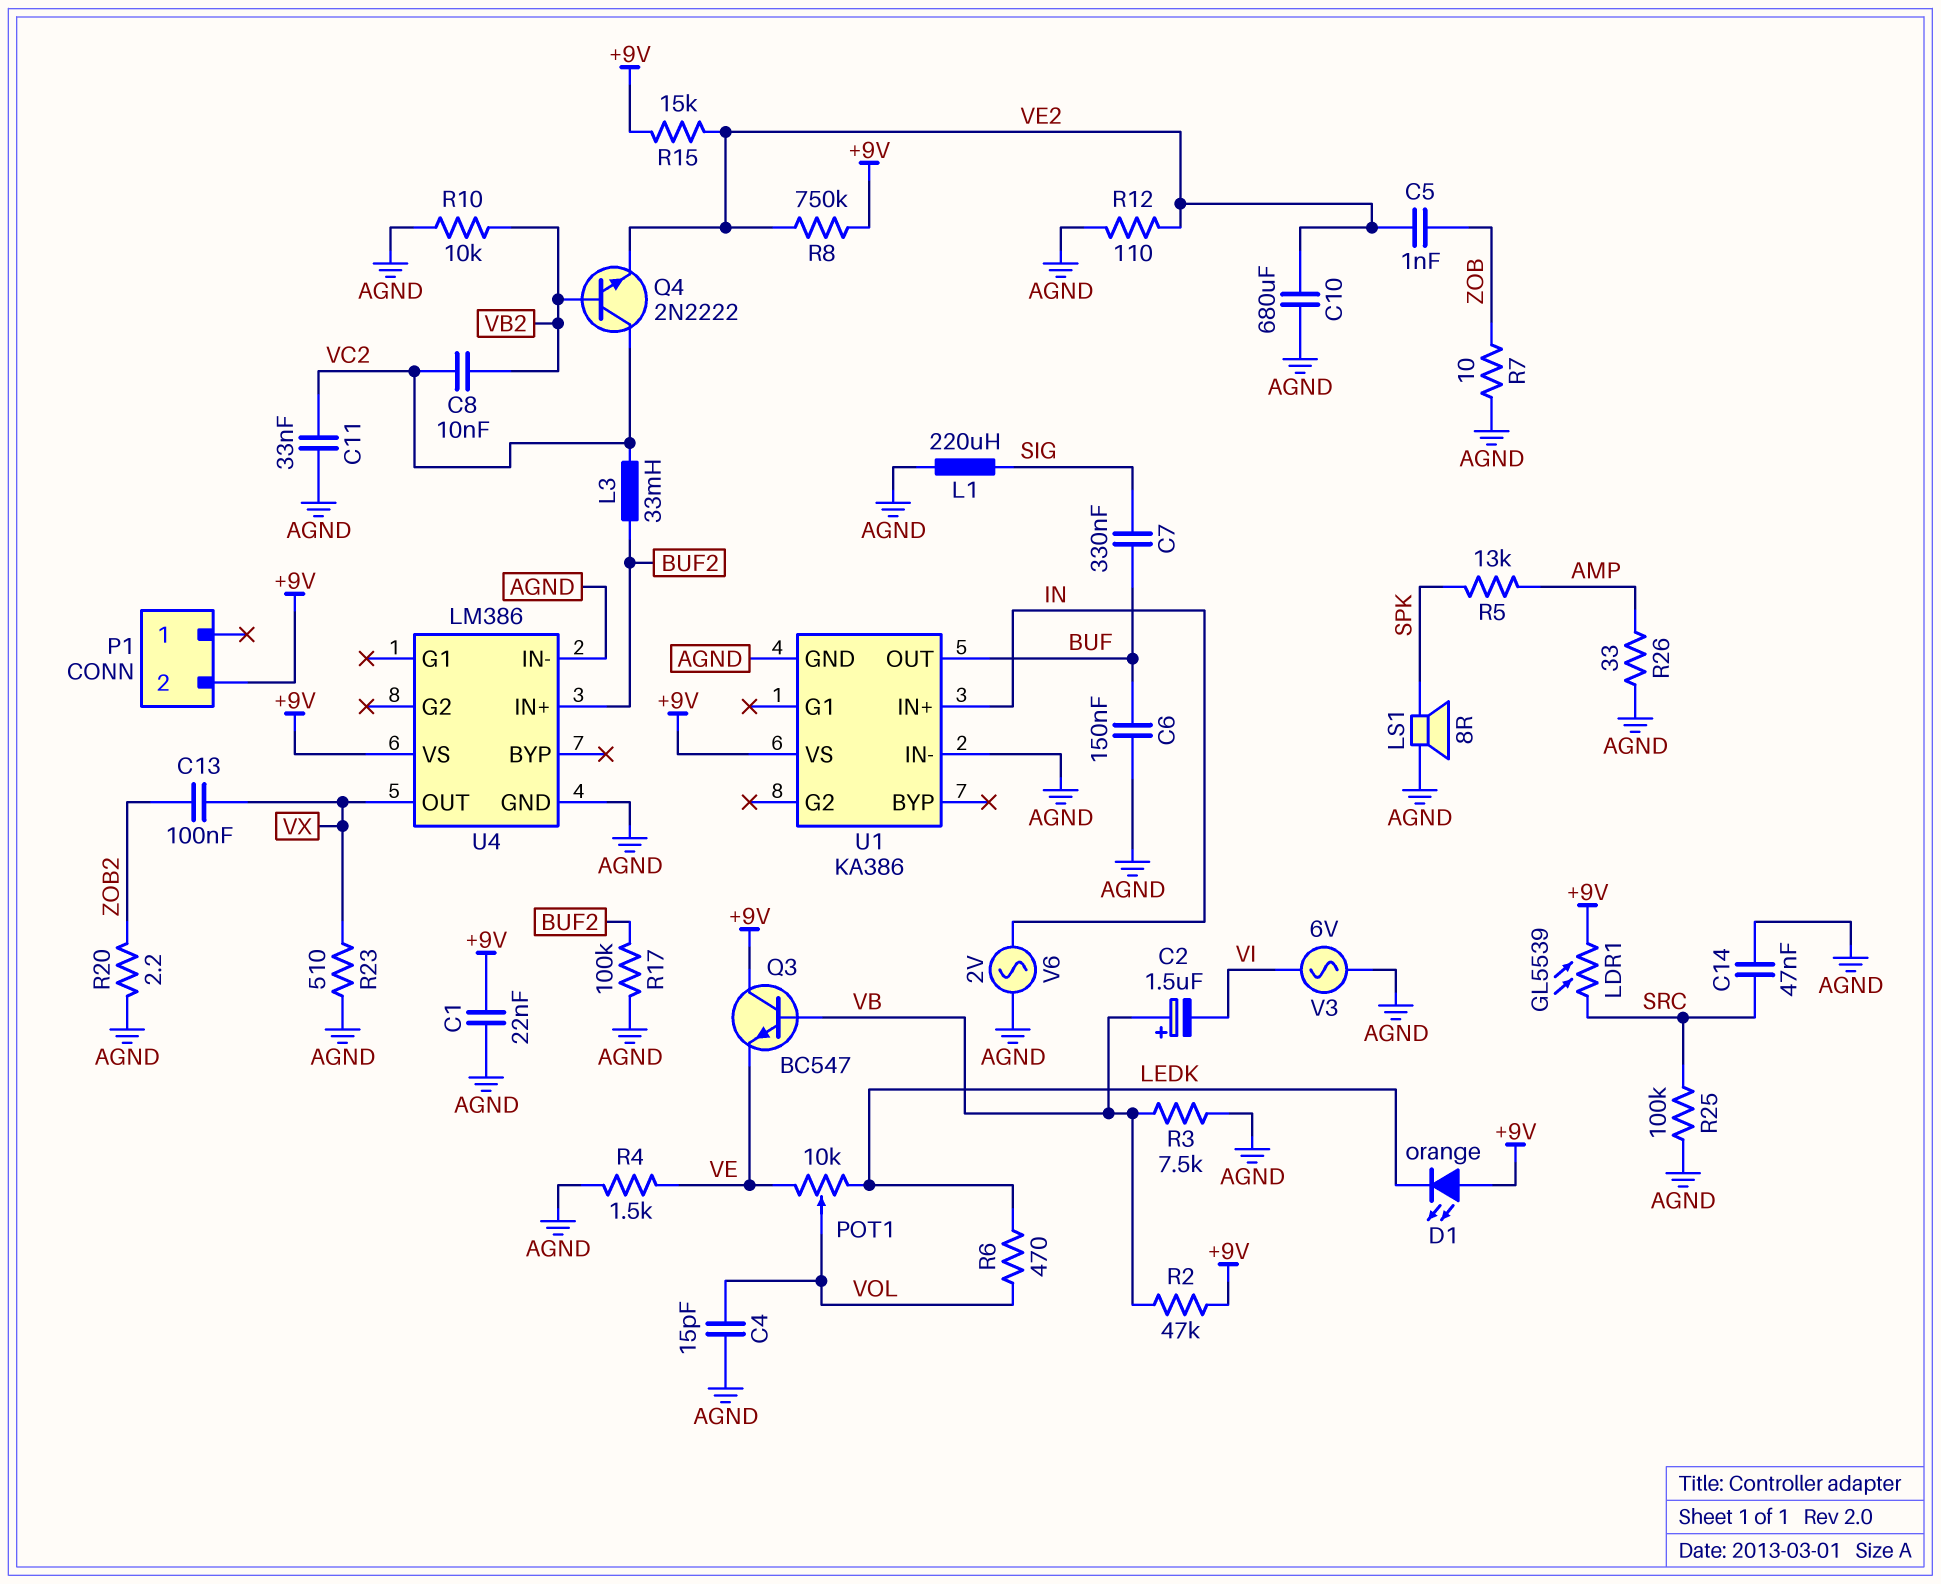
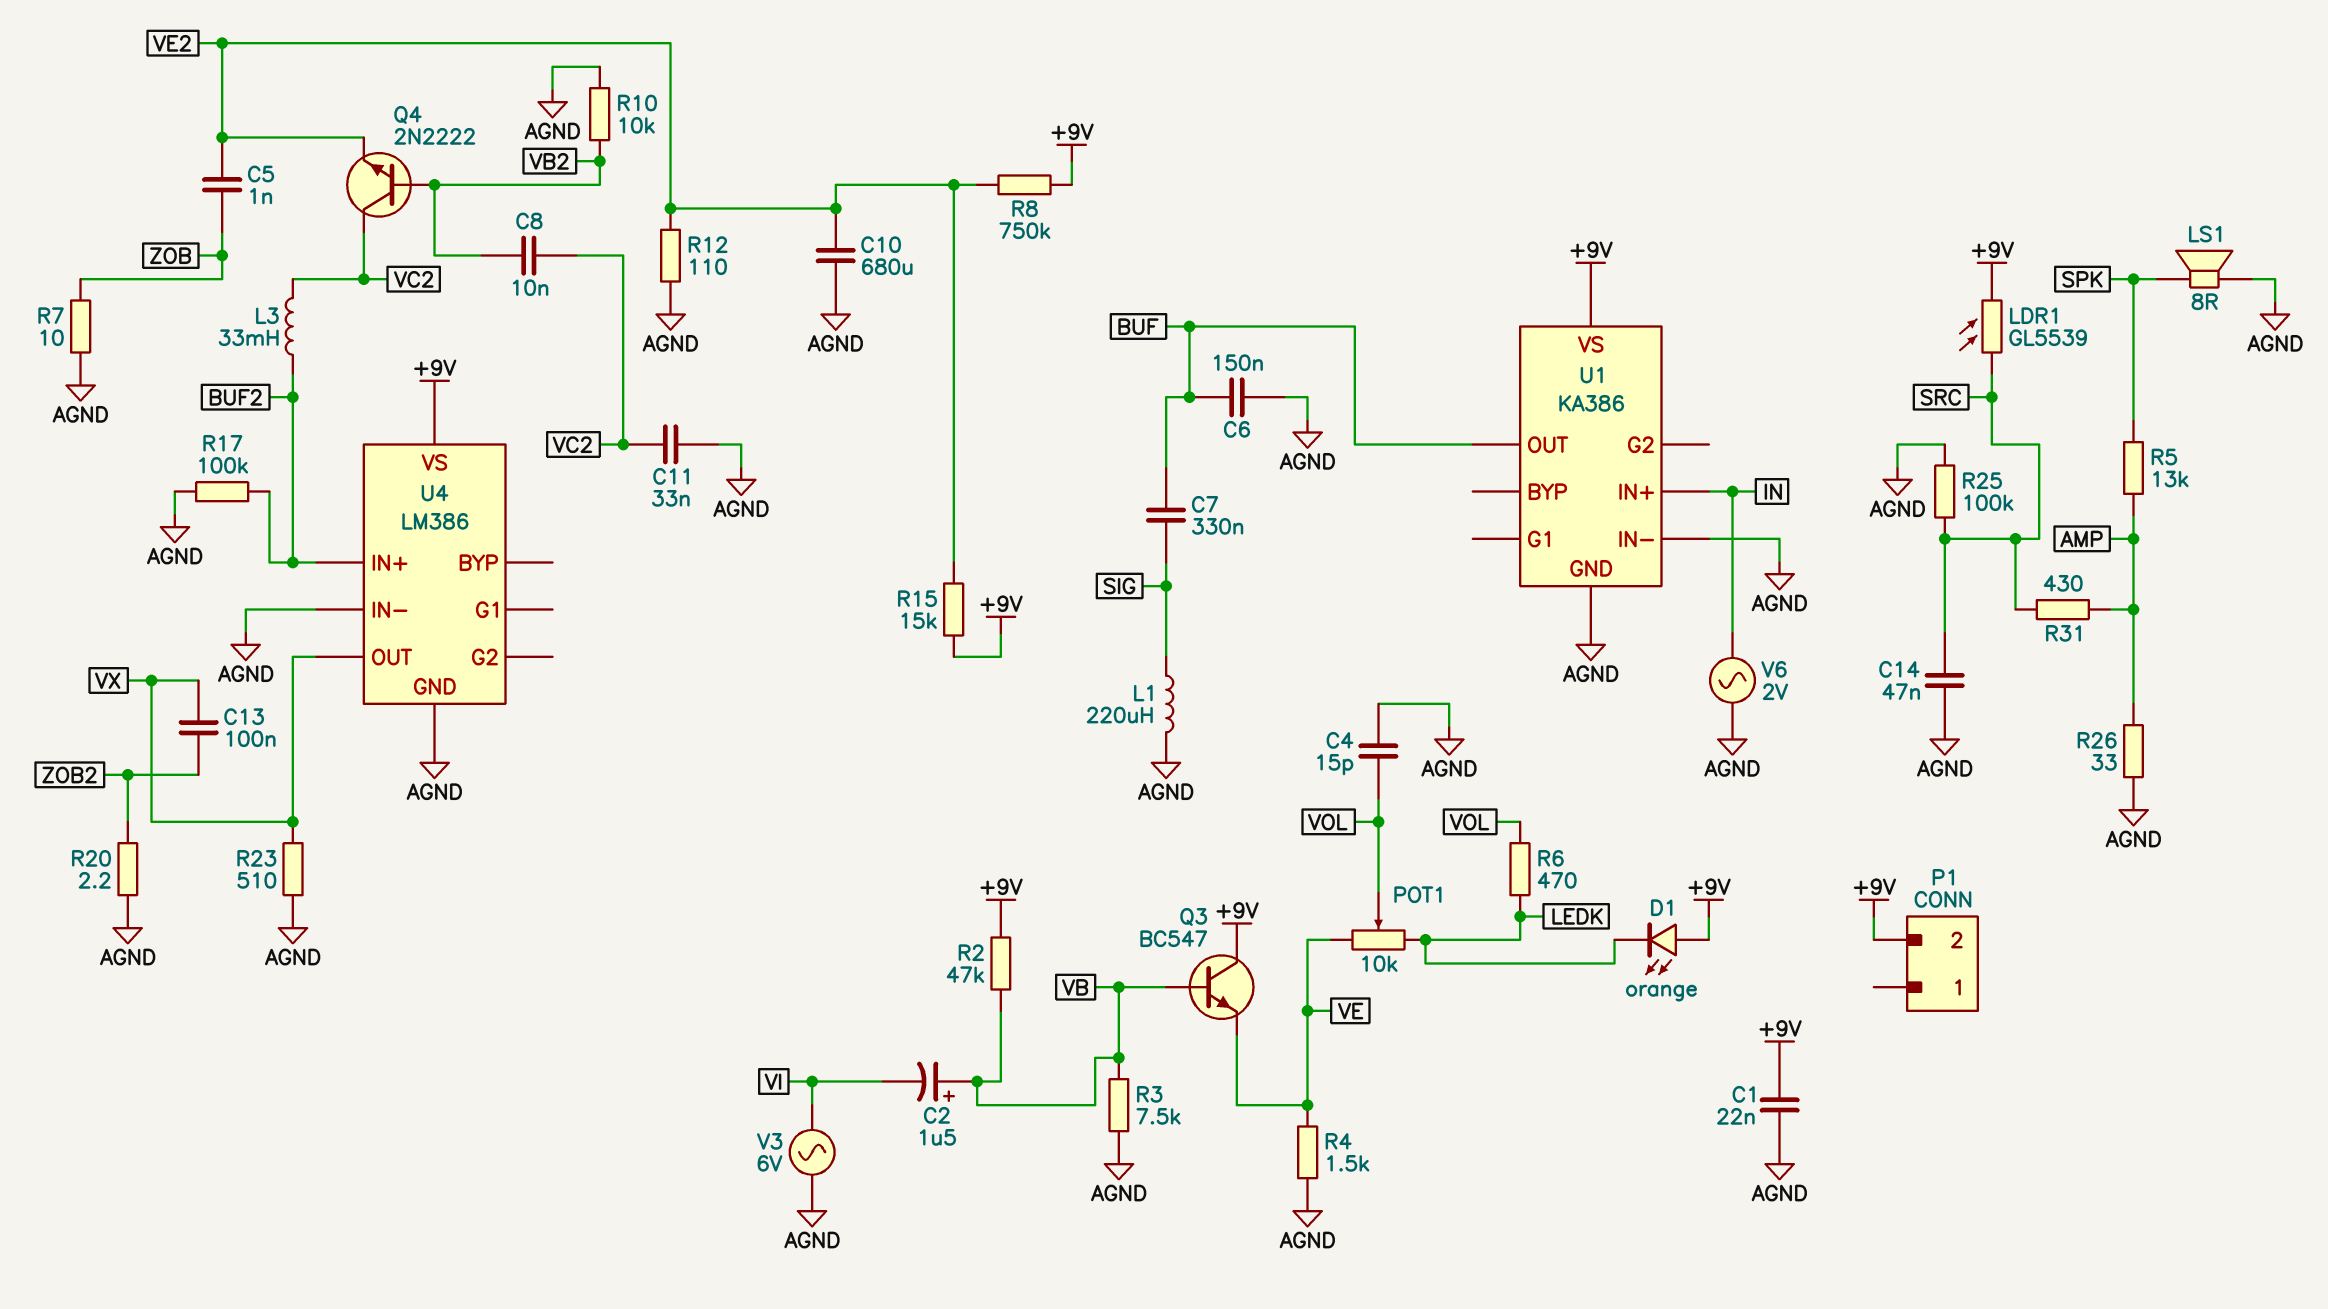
R31: none -> 430 (AMP, SRC)

